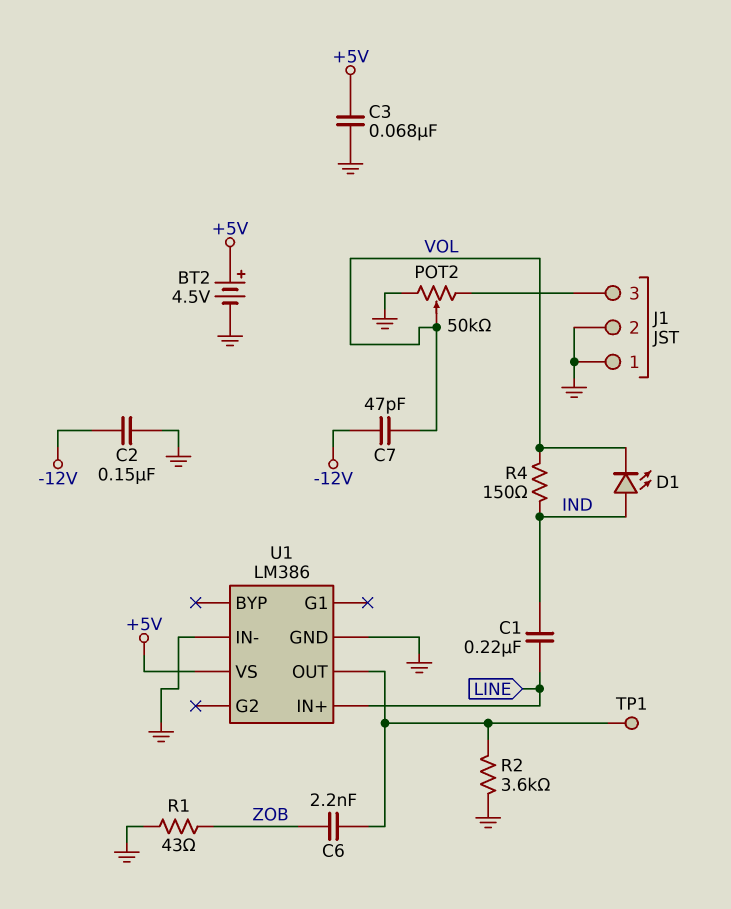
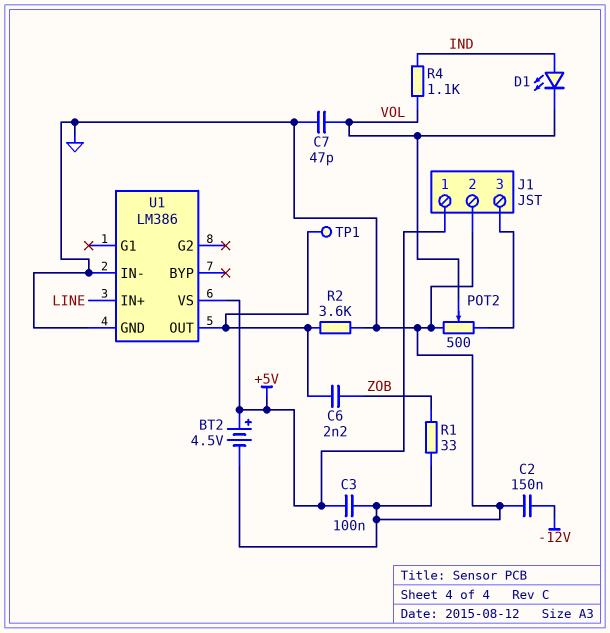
C1: 220nF (IND, LINE) -> none
C3: 68nF (+5V, GND) -> 100nF (+5V, GND)
C7: 47pF (-12V, VOL) -> 47pF (GND, VOL)
J1 pin 1: GND -> +5V
POT2: 50k (GND, J1/3, wiper VOL) -> 500 (GND, J1/3, wiper VOL)
R1: 43 (GND, ZOB) -> 33 (GND, ZOB)
R4: 150 (IND, VOL) -> 1.1k (IND, VOL)

